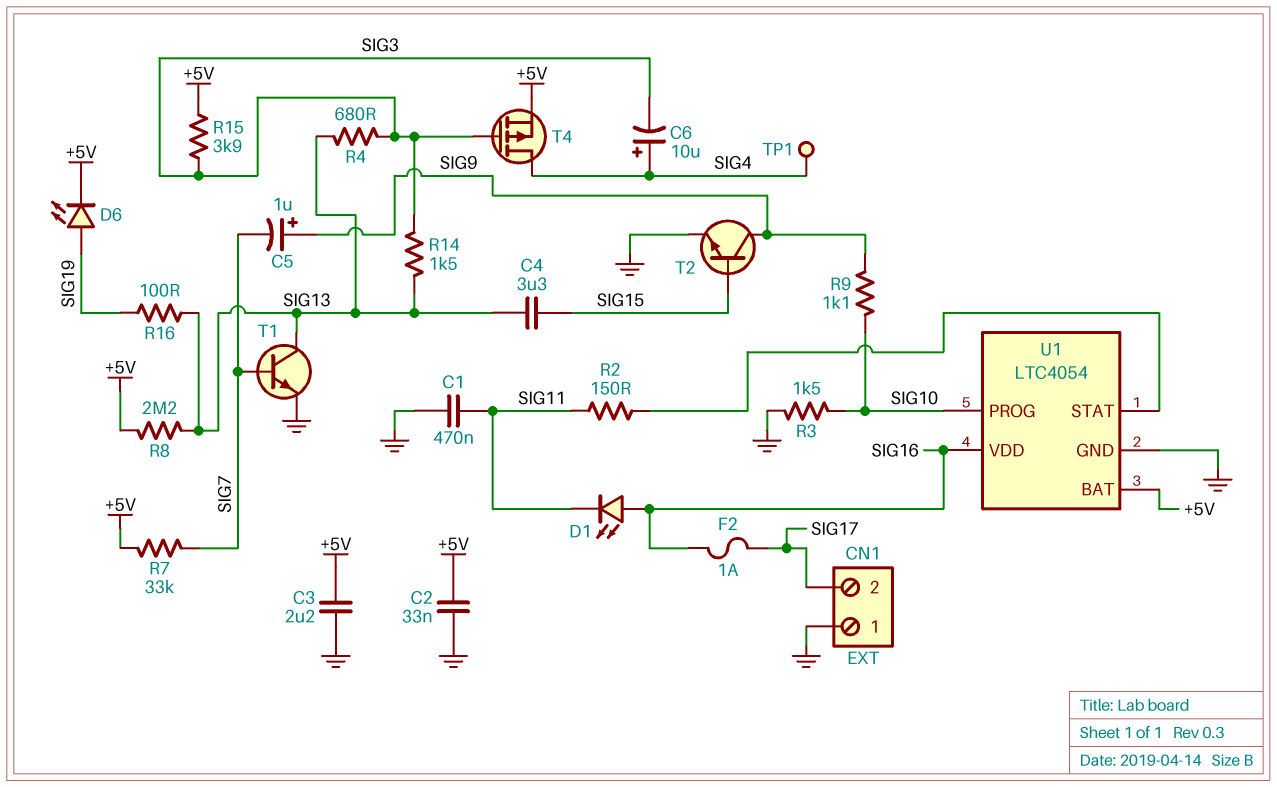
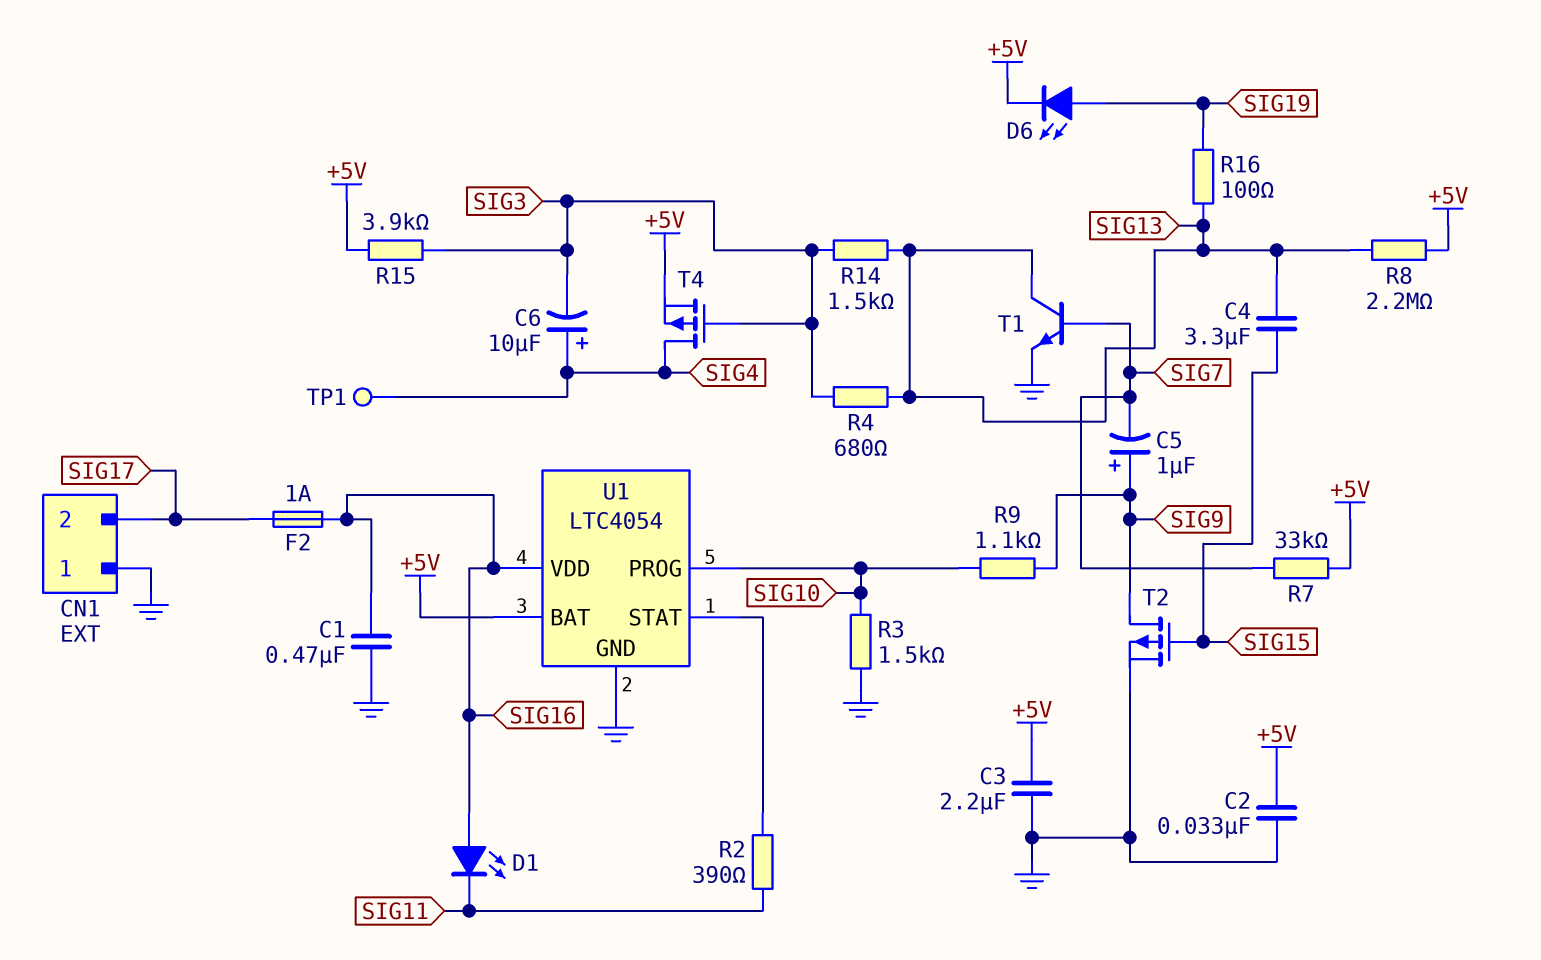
C1: 470nF (GND, SIG11) -> 470nF (GND, SIG16)
R2: 150 (SIG11, U1/STAT) -> 390 (SIG11, U1/STAT)
T2: NPN (B SIG15, C SIG9, E GND) -> PMOS (G SIG15, D SIG9, S GND)

